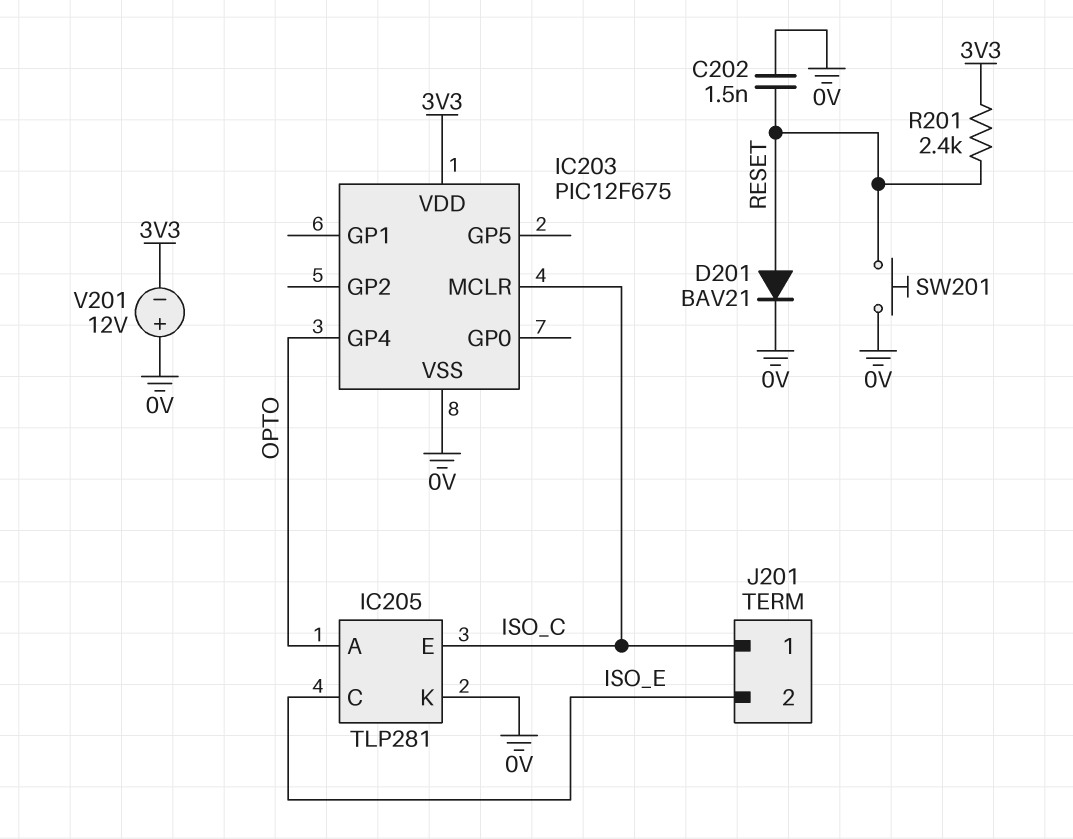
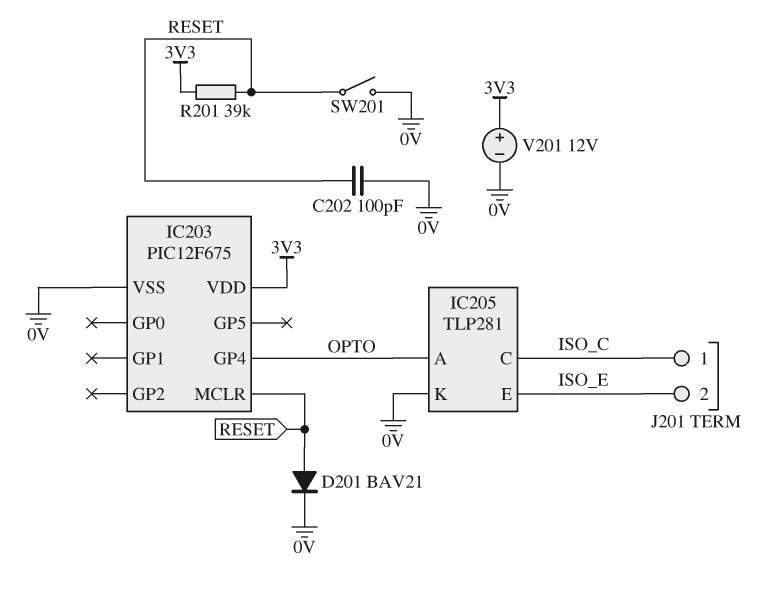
C202: 1.5nF (0V, RESET) -> 100pF (0V, RESET)
IC203 pin MCLR: ISO_C -> RESET
IC205 pin C: ISO_E -> ISO_C
IC205 pin E: ISO_C -> ISO_E
R201: 2.4k (3V3, RESET) -> 39k (3V3, RESET)
SW201: button (0V, RESET) -> switch (0V, RESET)
V201: 12V (plus 0V, minus 3V3) -> 12V (plus 3V3, minus 0V)

